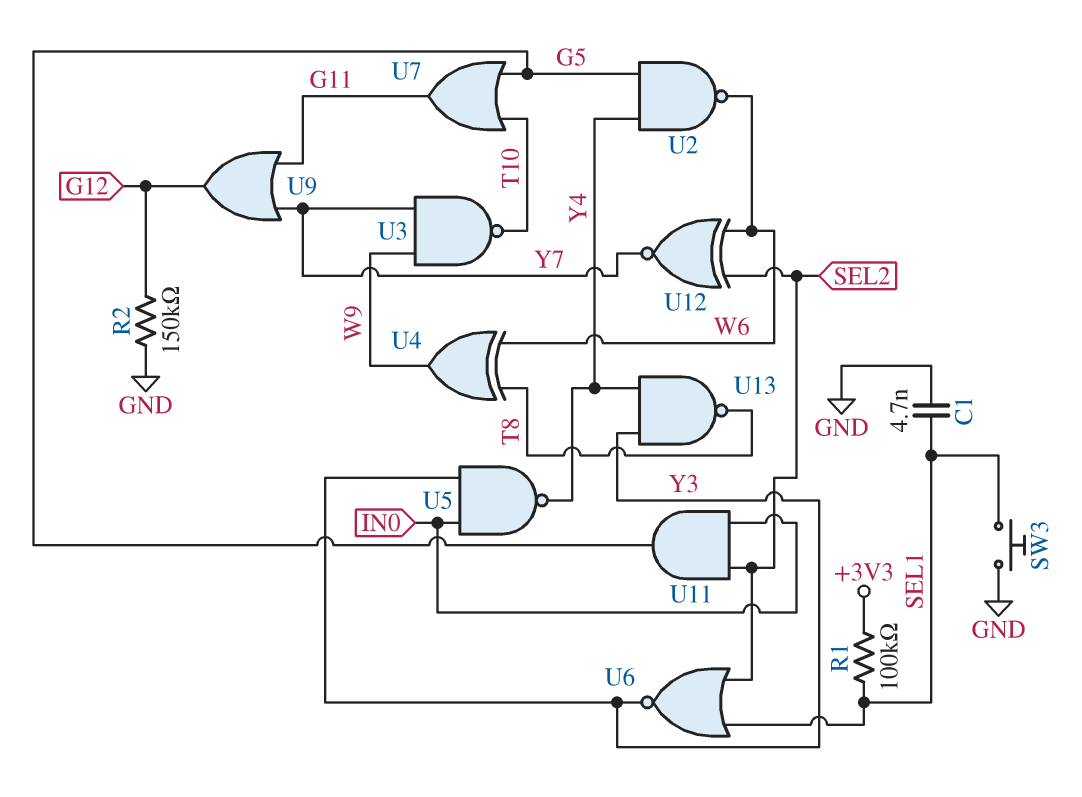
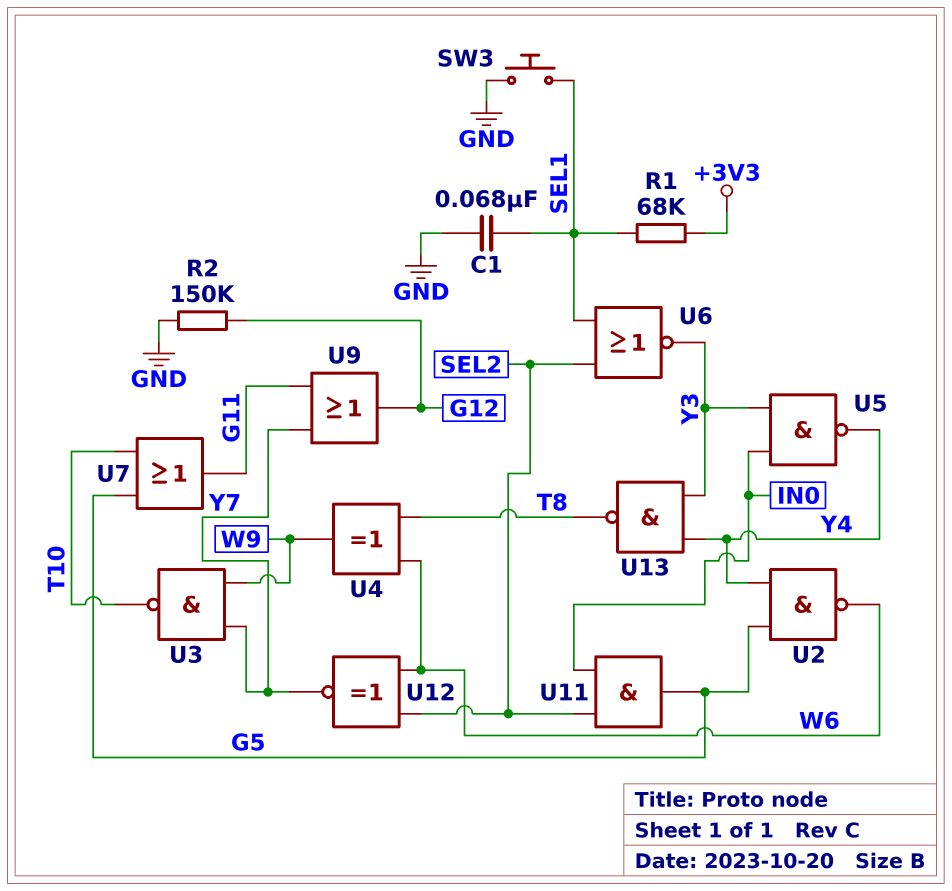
C1: 4.7nF (GND, SEL1) -> 68nF (GND, SEL1)
R1: 100k (+3V3, SEL1) -> 68k (+3V3, SEL1)

